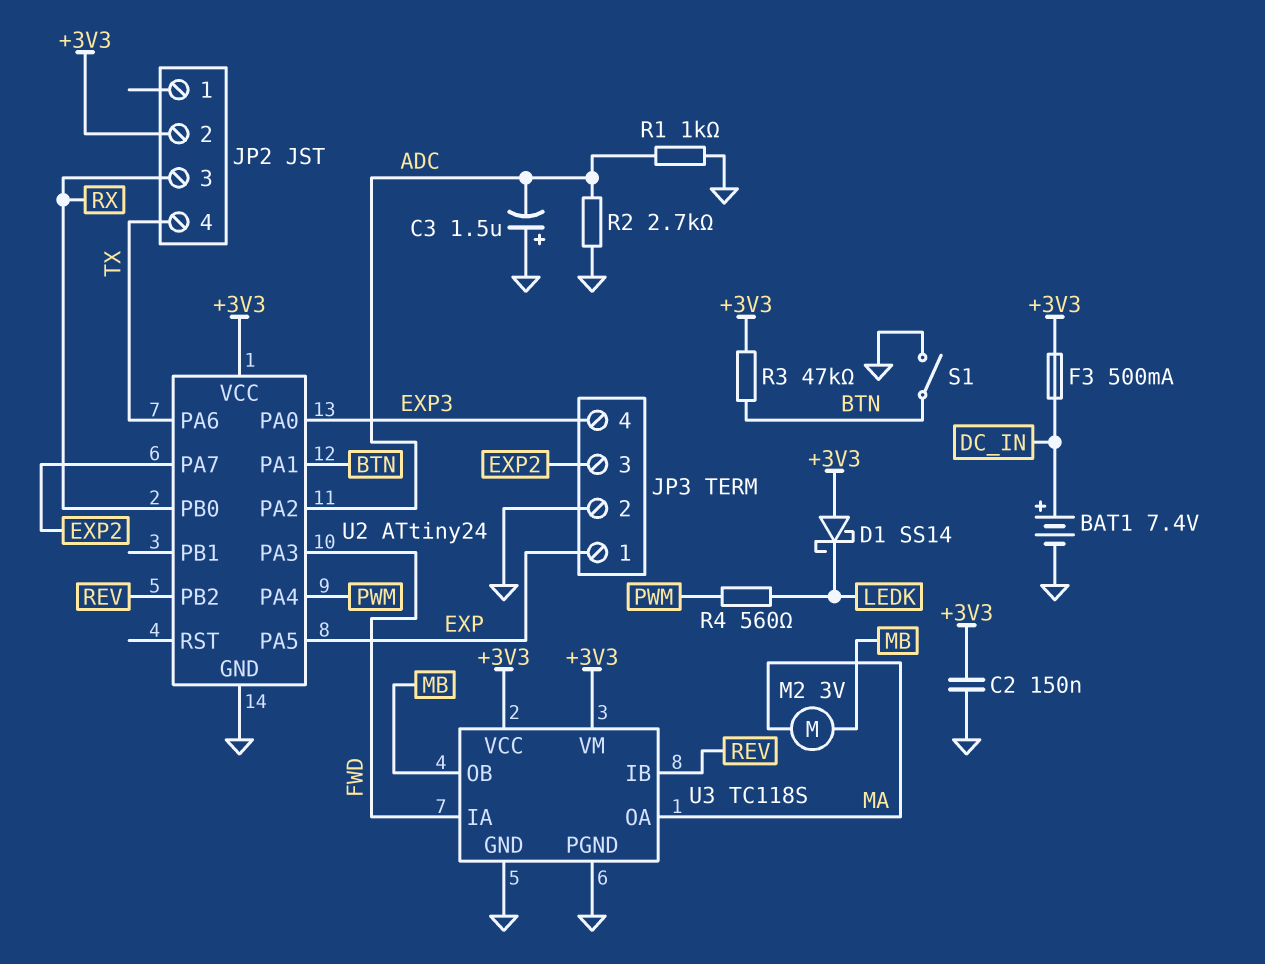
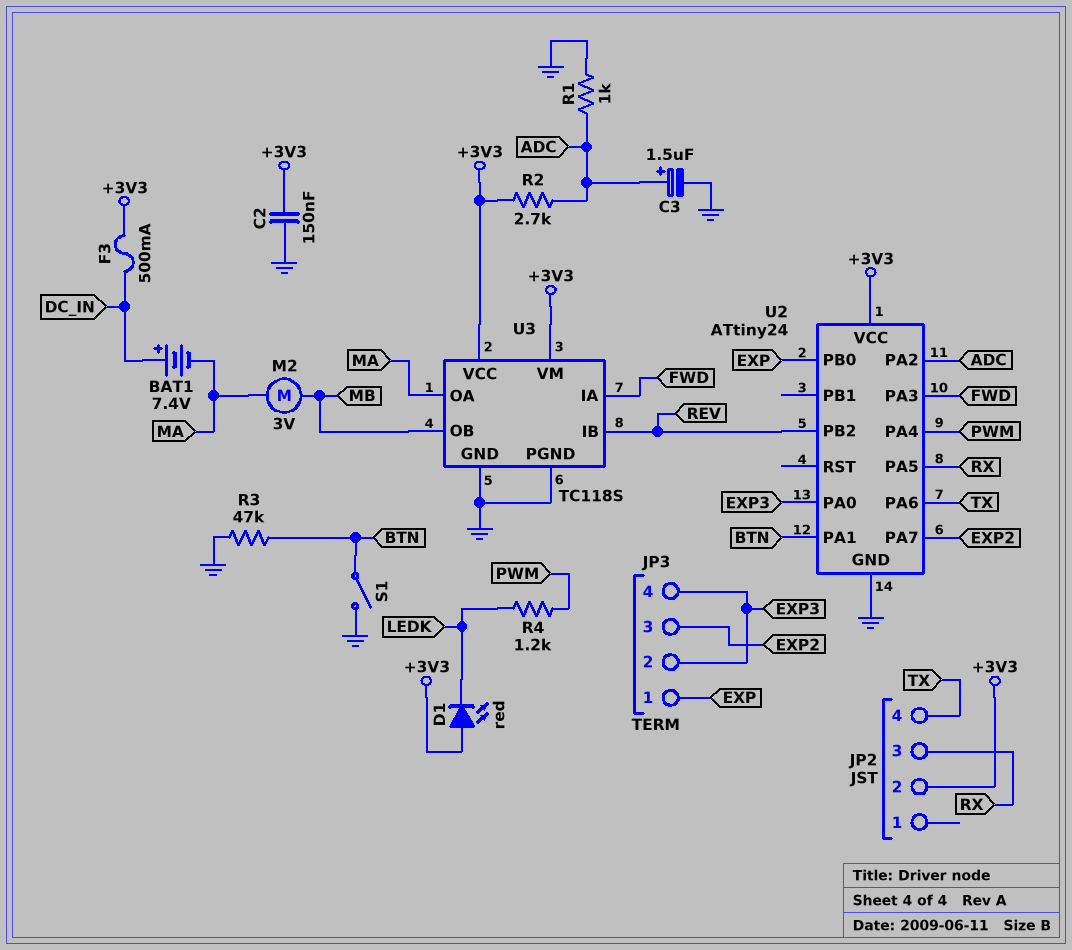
BAT1: 7.4V (plus DC_IN, minus GND) -> 7.4V (plus DC_IN, minus MA)
C3: 1.5uF (plus GND, minus ADC) -> 1.5uF (plus ADC, minus GND)
D1: schottky SS14 (A +3V3, K LEDK) -> LED red (A +3V3, K LEDK)
JP3 pin 2: GND -> EXP3
R2: 2.7k (ADC, GND) -> 2.7k (+3V3, ADC)
R3: 47k (+3V3, BTN) -> 47k (BTN, GND)
R4: 560 (LEDK, PWM) -> 1.2k (LEDK, PWM)
U2 pin PA5: EXP -> RX
U2 pin PB0: RX -> EXP

